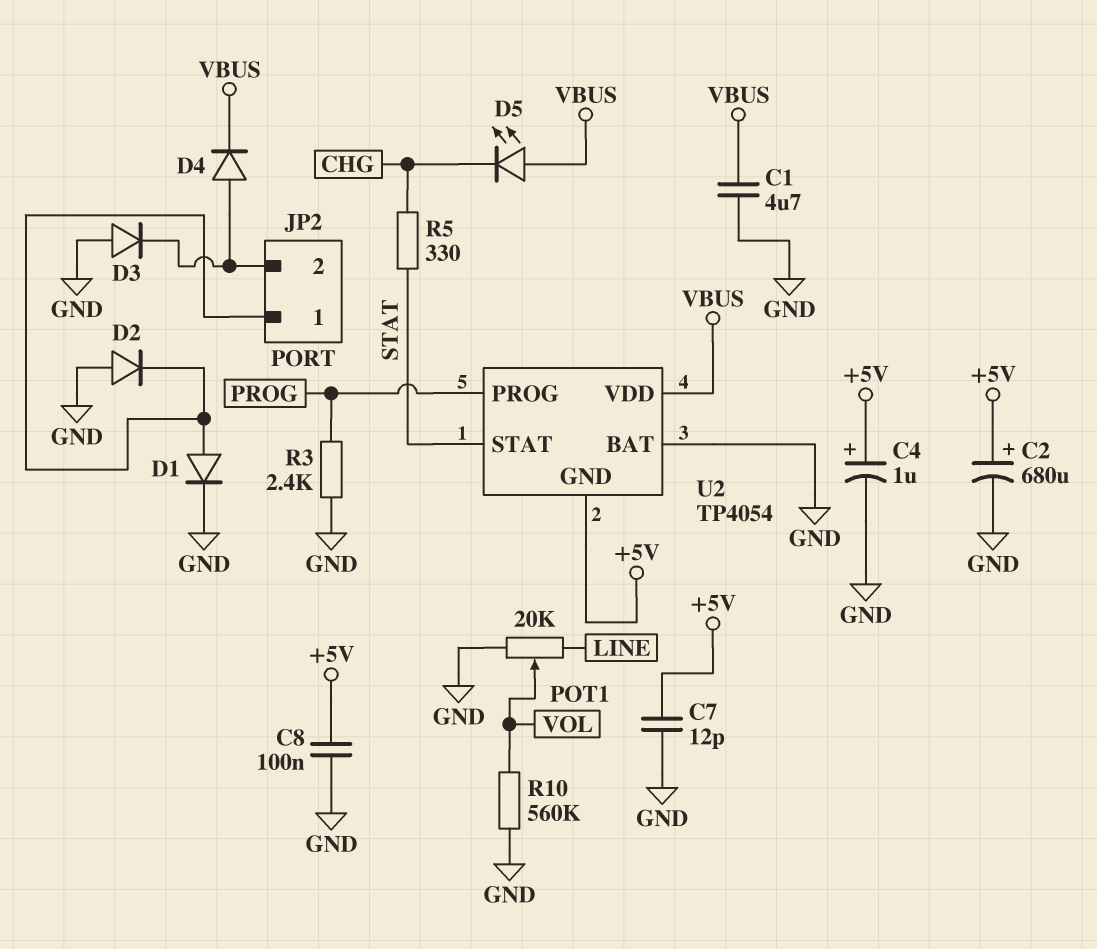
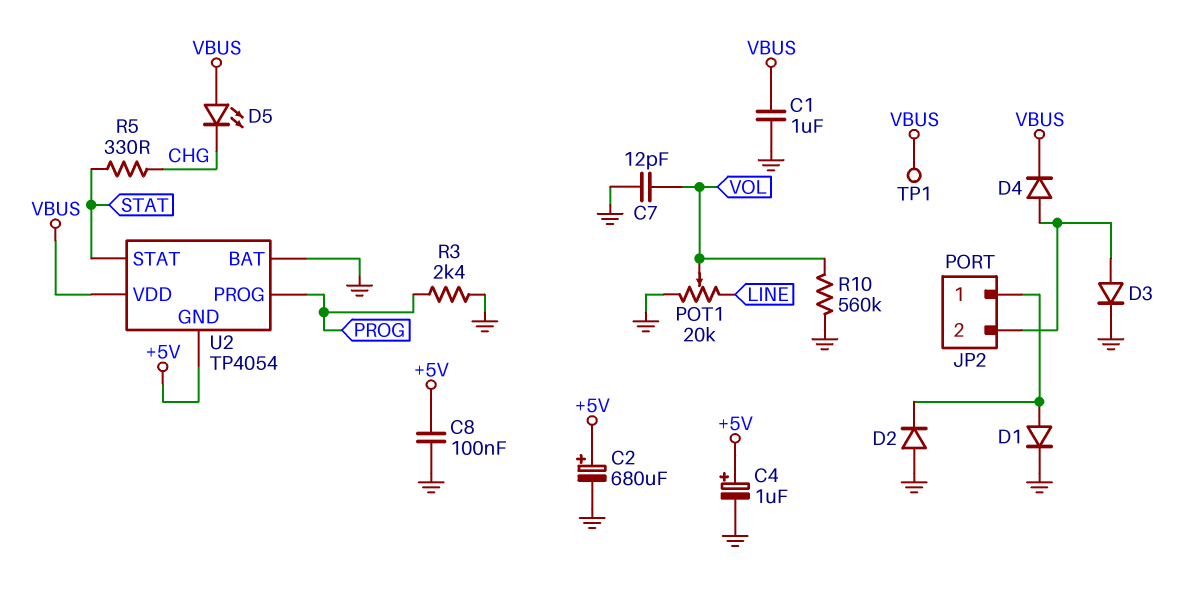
C1: 4.7uF (GND, VBUS) -> 1uF (GND, VBUS)
C7: 12pF (+5V, GND) -> 12pF (GND, VOL)
D3: diode (A GND, K JP2/2) -> diode (A JP2/2, K GND)
TP1: none -> test point (VBUS)

